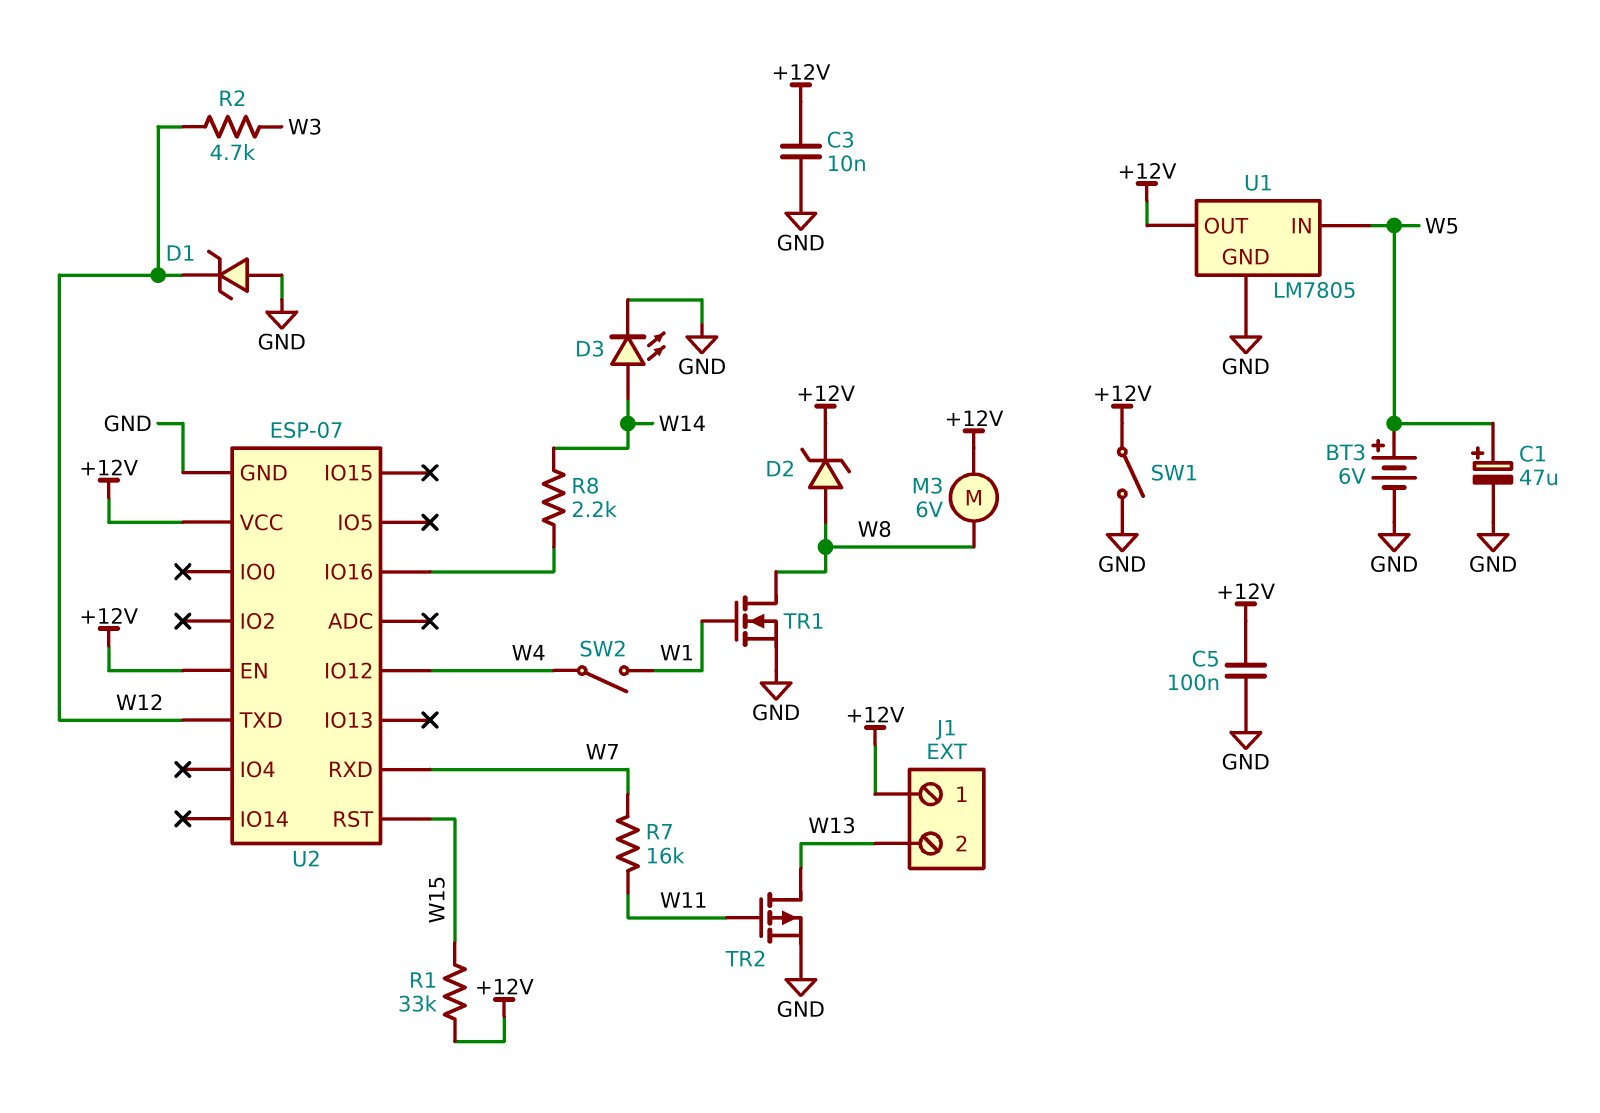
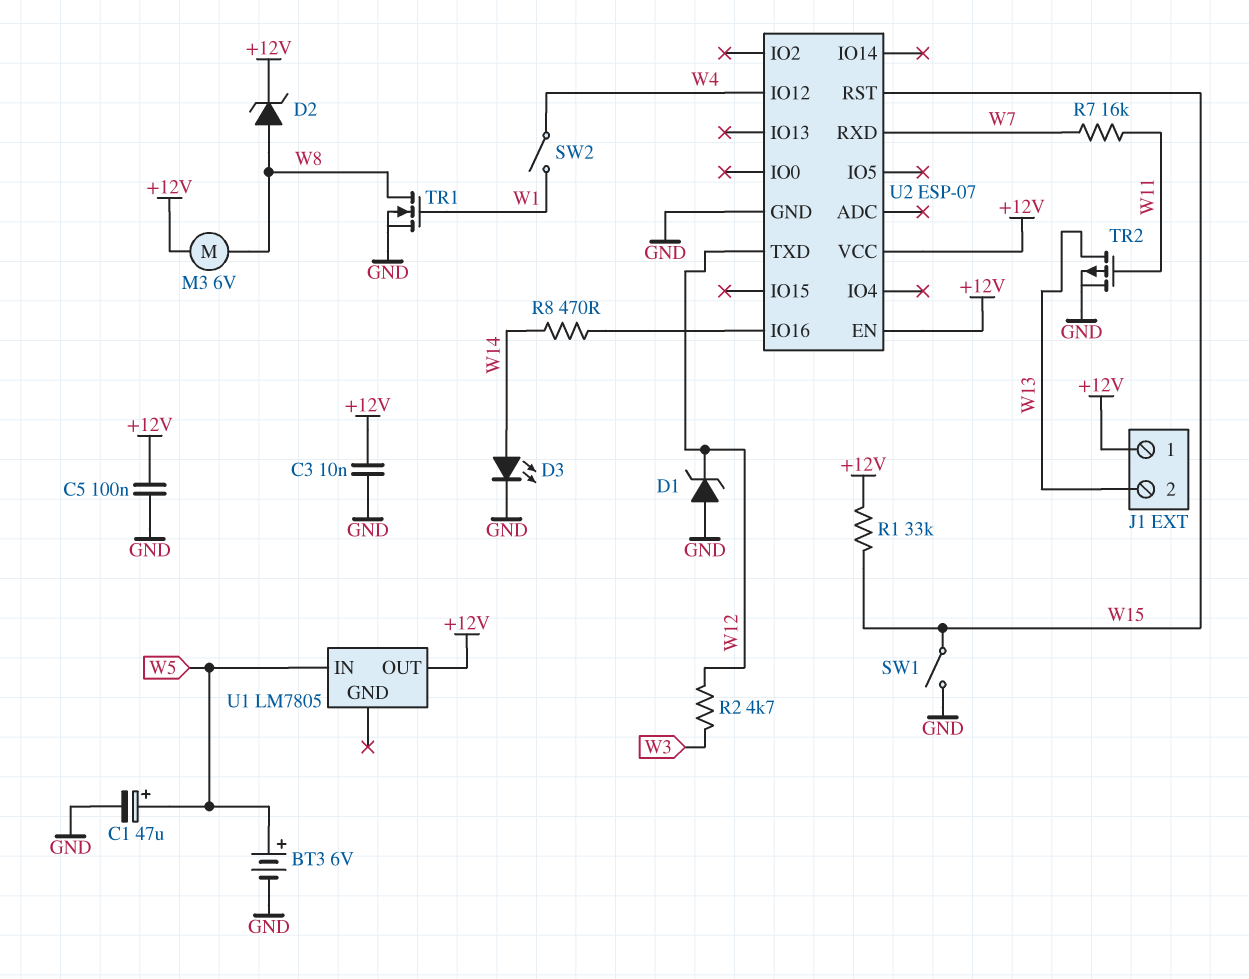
R8: 2.2k (U2/IO16, W14) -> 470 (U2/IO16, W14)
SW1: switch (+12V, GND) -> switch (GND, W15)
U1 pin GND: GND -> none

